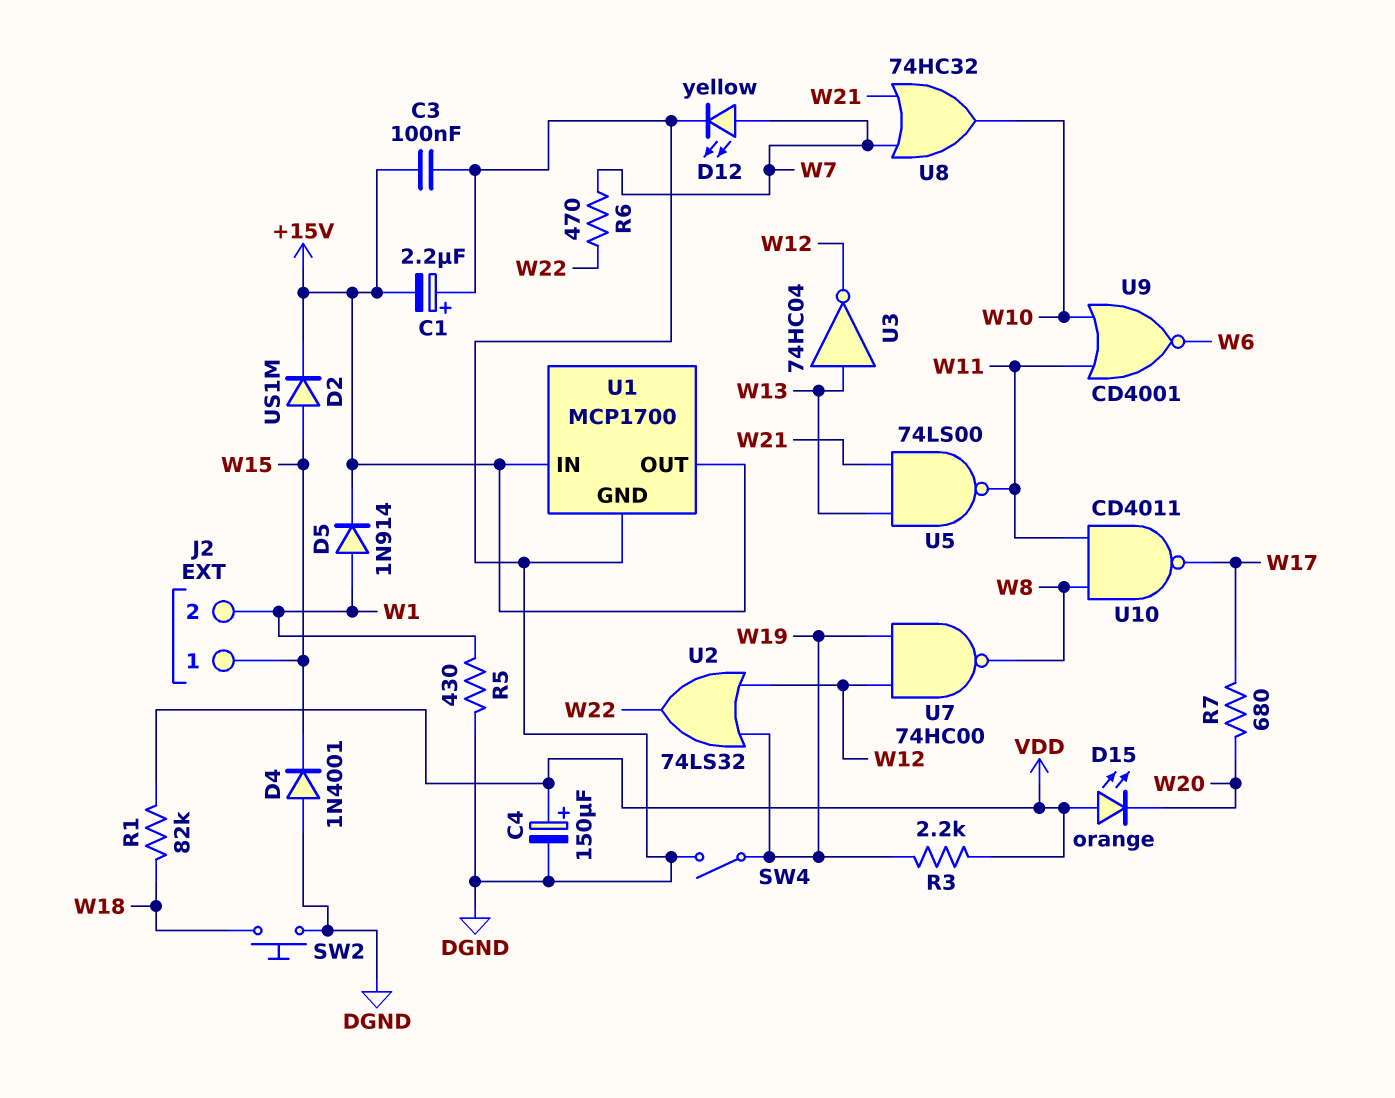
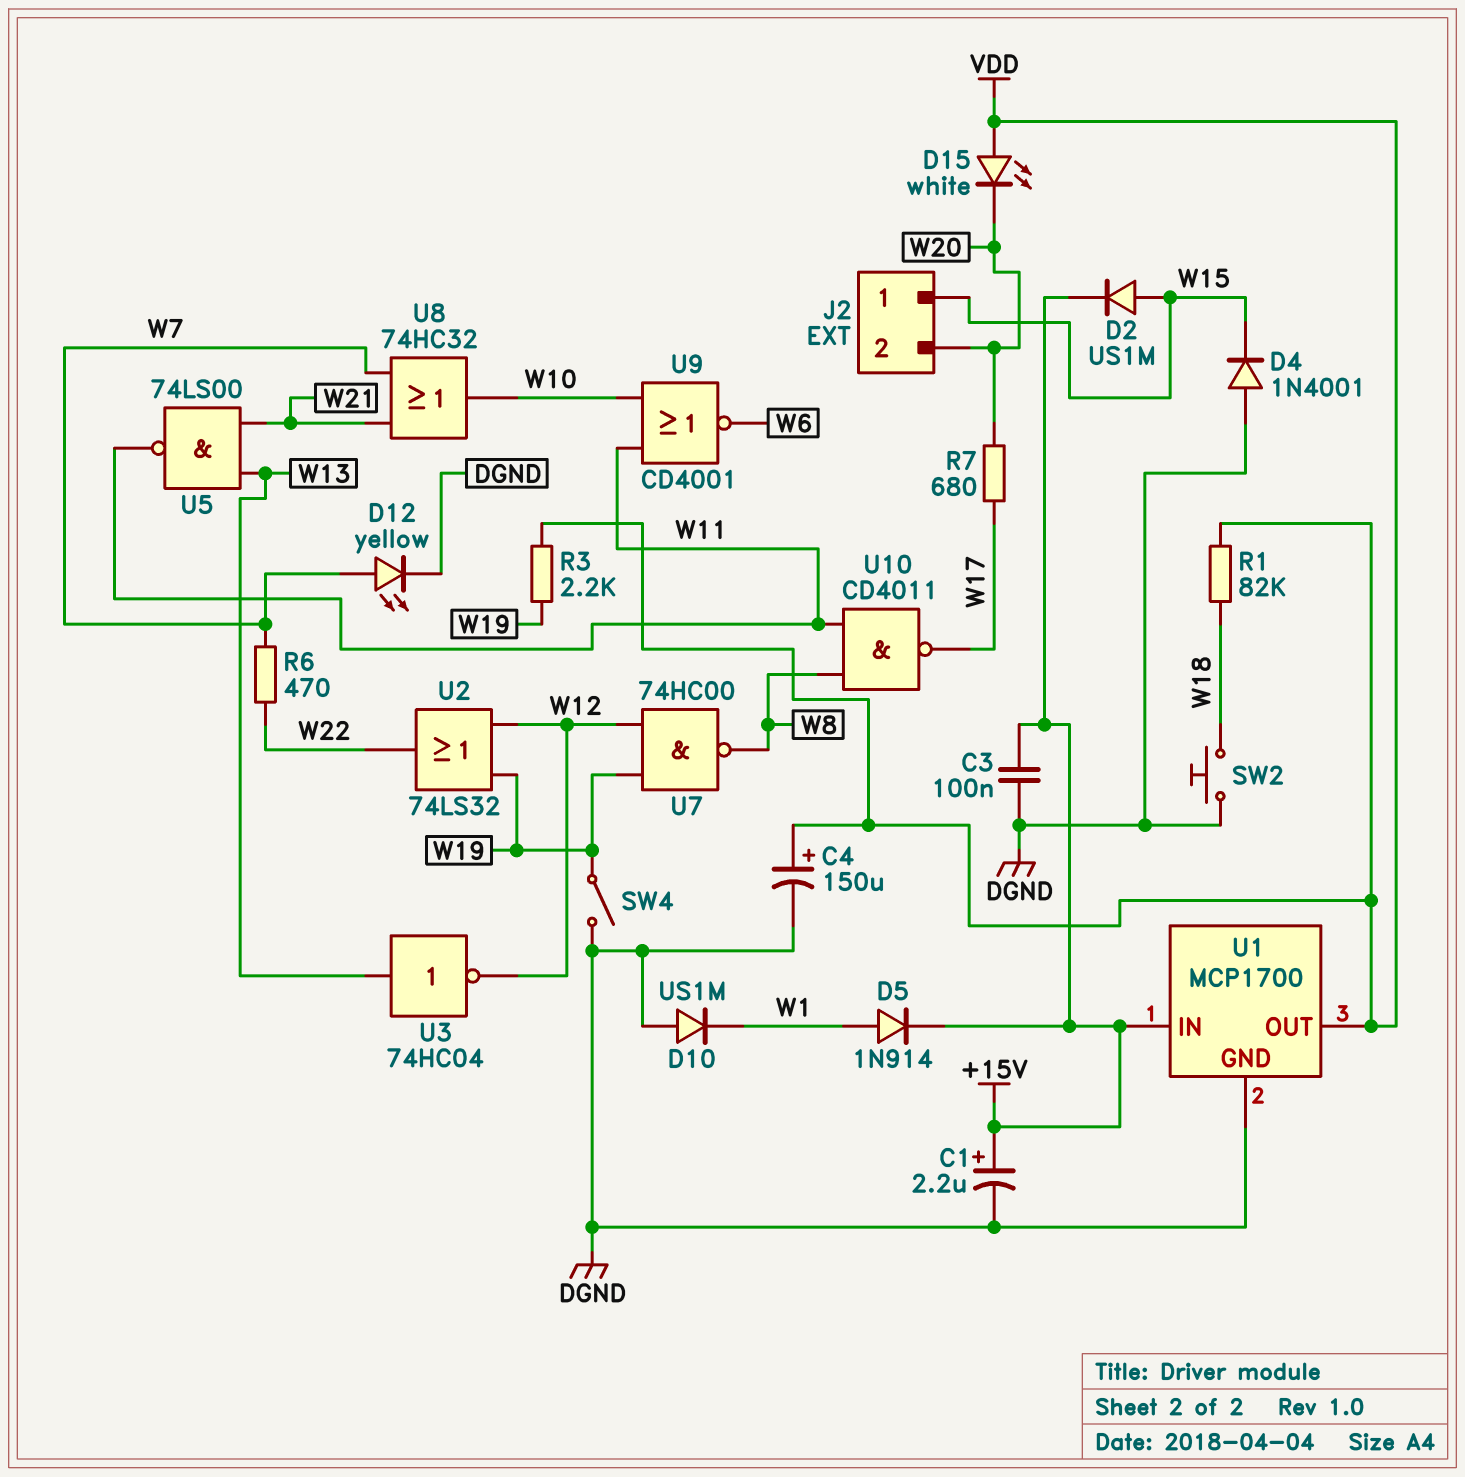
C1: 2.2uF (plus DGND, minus +15V) -> 2.2uF (plus +15V, minus DGND)
D10: none -> diode US1M (A DGND, K W1)
D15: LED orange (A VDD, K W20) -> LED white (A VDD, K W20)
J2 pin 2: W1 -> W20
R5: 430 (DGND, W1) -> none
U1 pin OUT: +15V -> VDD

